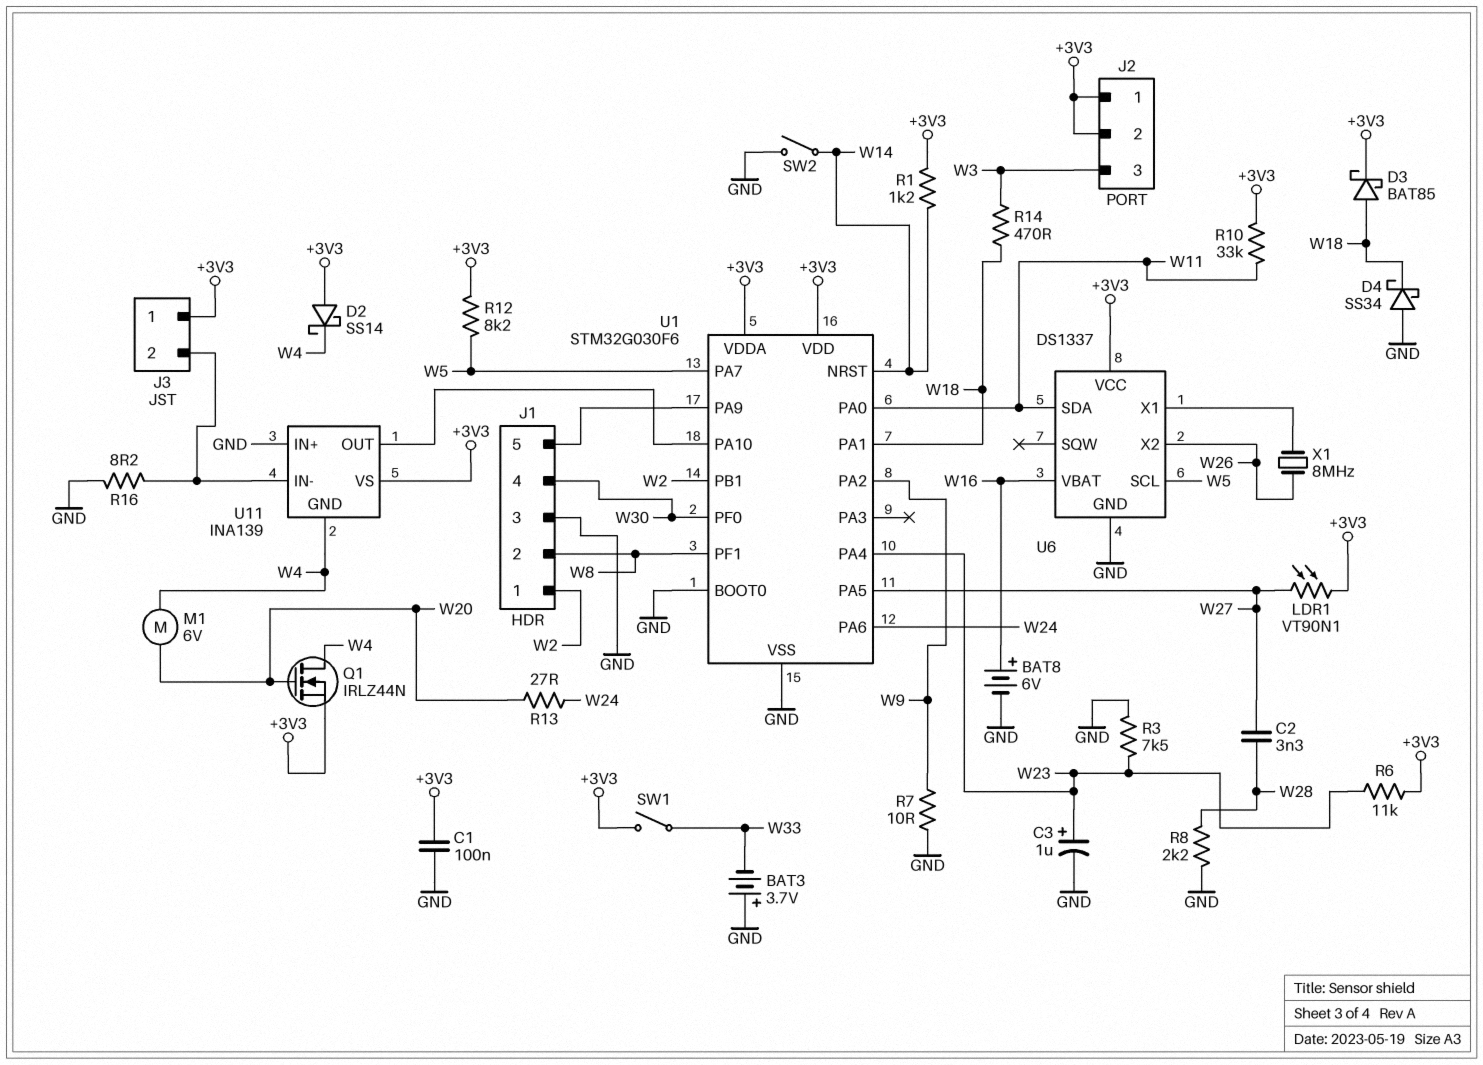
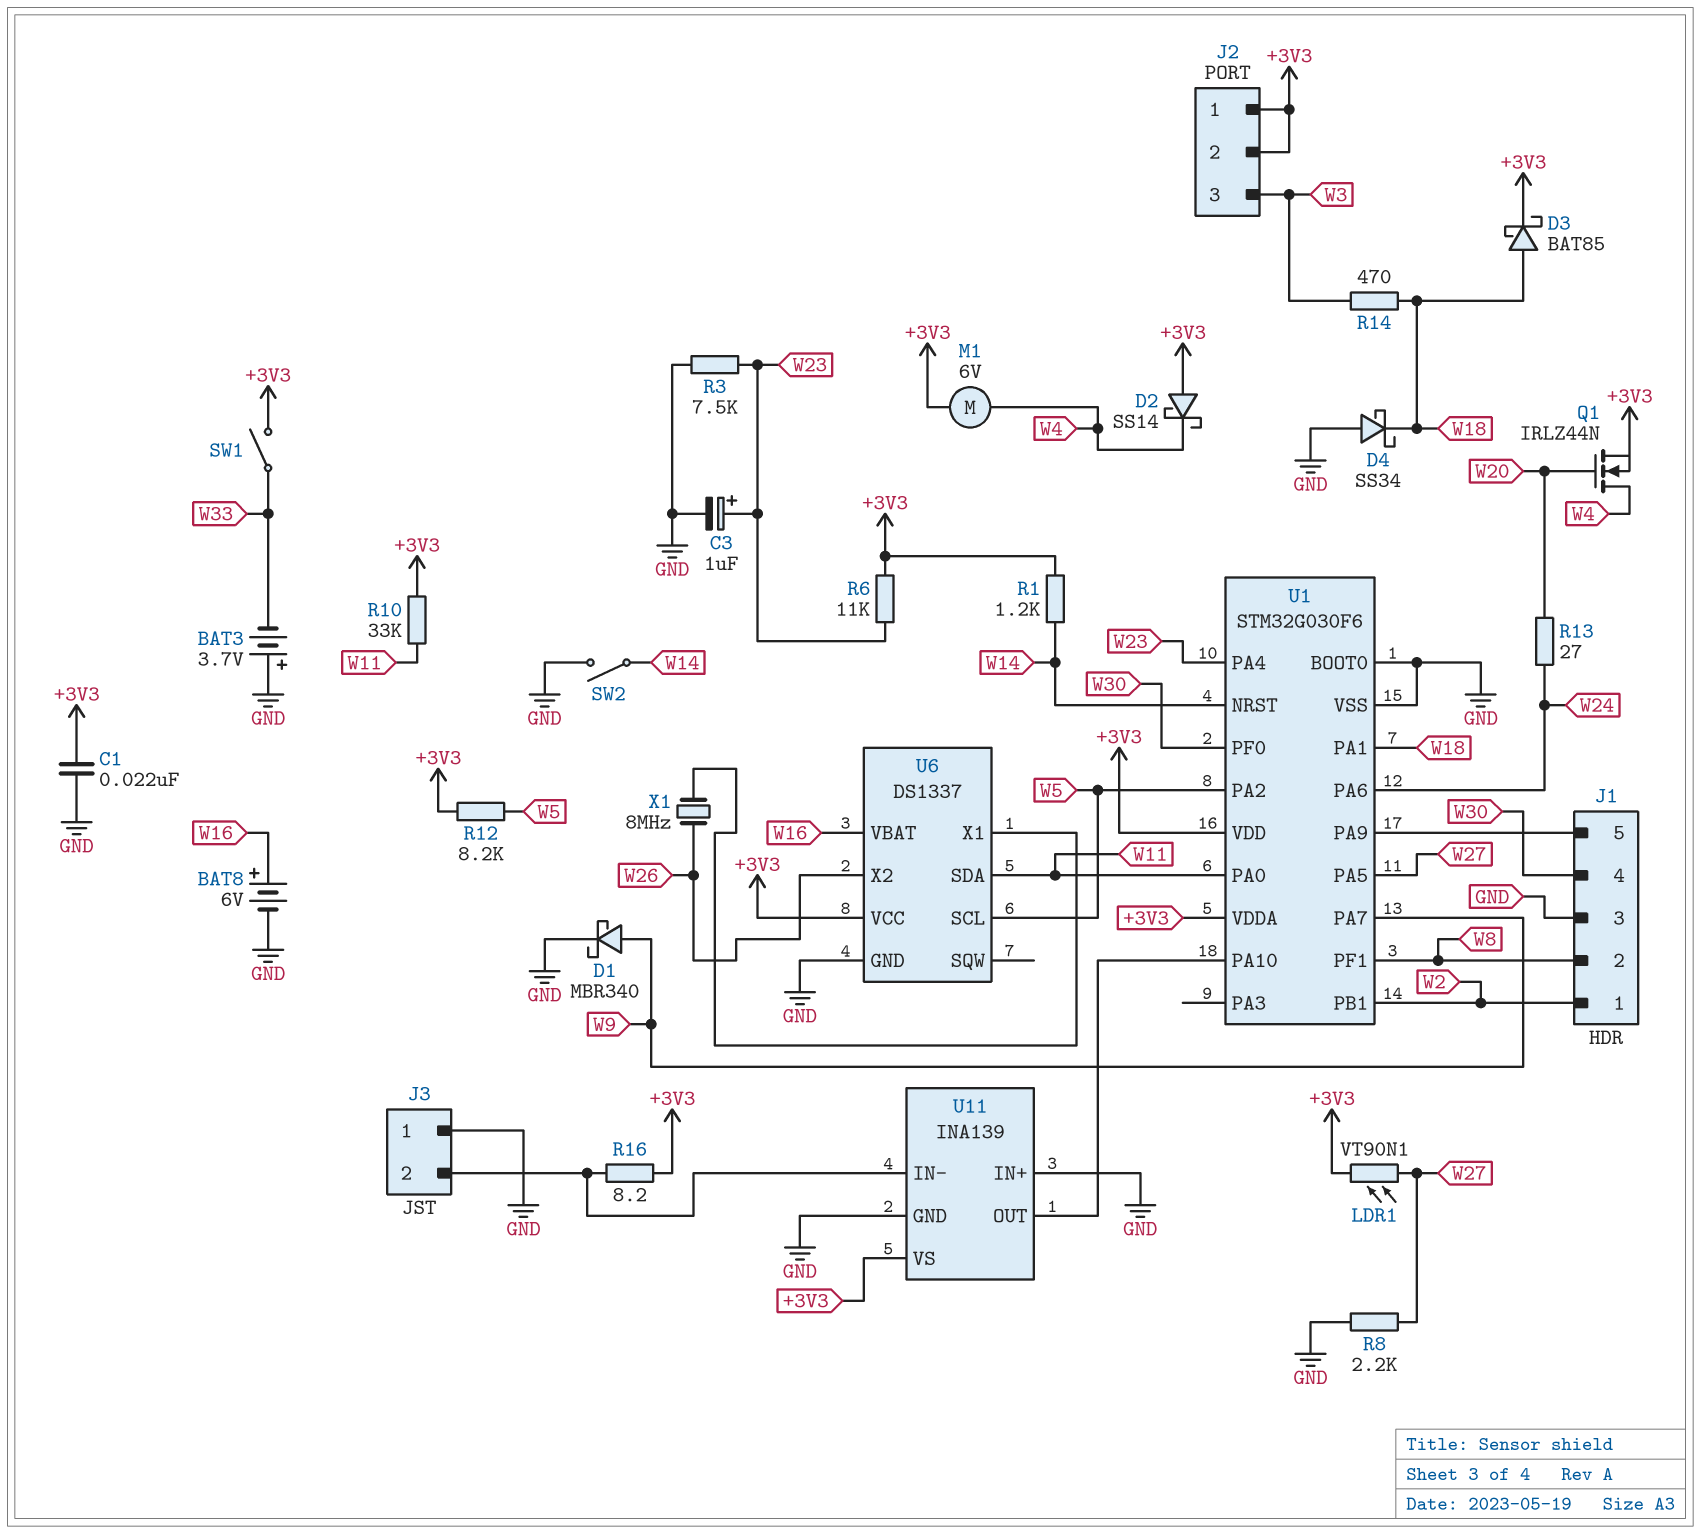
C1: 100nF (+3V3, GND) -> 22nF (+3V3, GND)
C2: 3.3nF (W27, W28) -> none
D1: none -> schottky MBR340 (A W9, K GND)
J3 pin 1: +3V3 -> GND
M1: motor 6V (W4, W20) -> motor 6V (+3V3, W4)
R7: 10 (GND, W9) -> none
R8: 2.2k (GND, W28) -> 2.2k (GND, W27)
R16: 8.2 (GND, J3/2) -> 8.2 (+3V3, J3/2)
U1 pin PA2: W9 -> W5
U1 pin PA7: W5 -> W9
U11 pin GND: W4 -> GND

